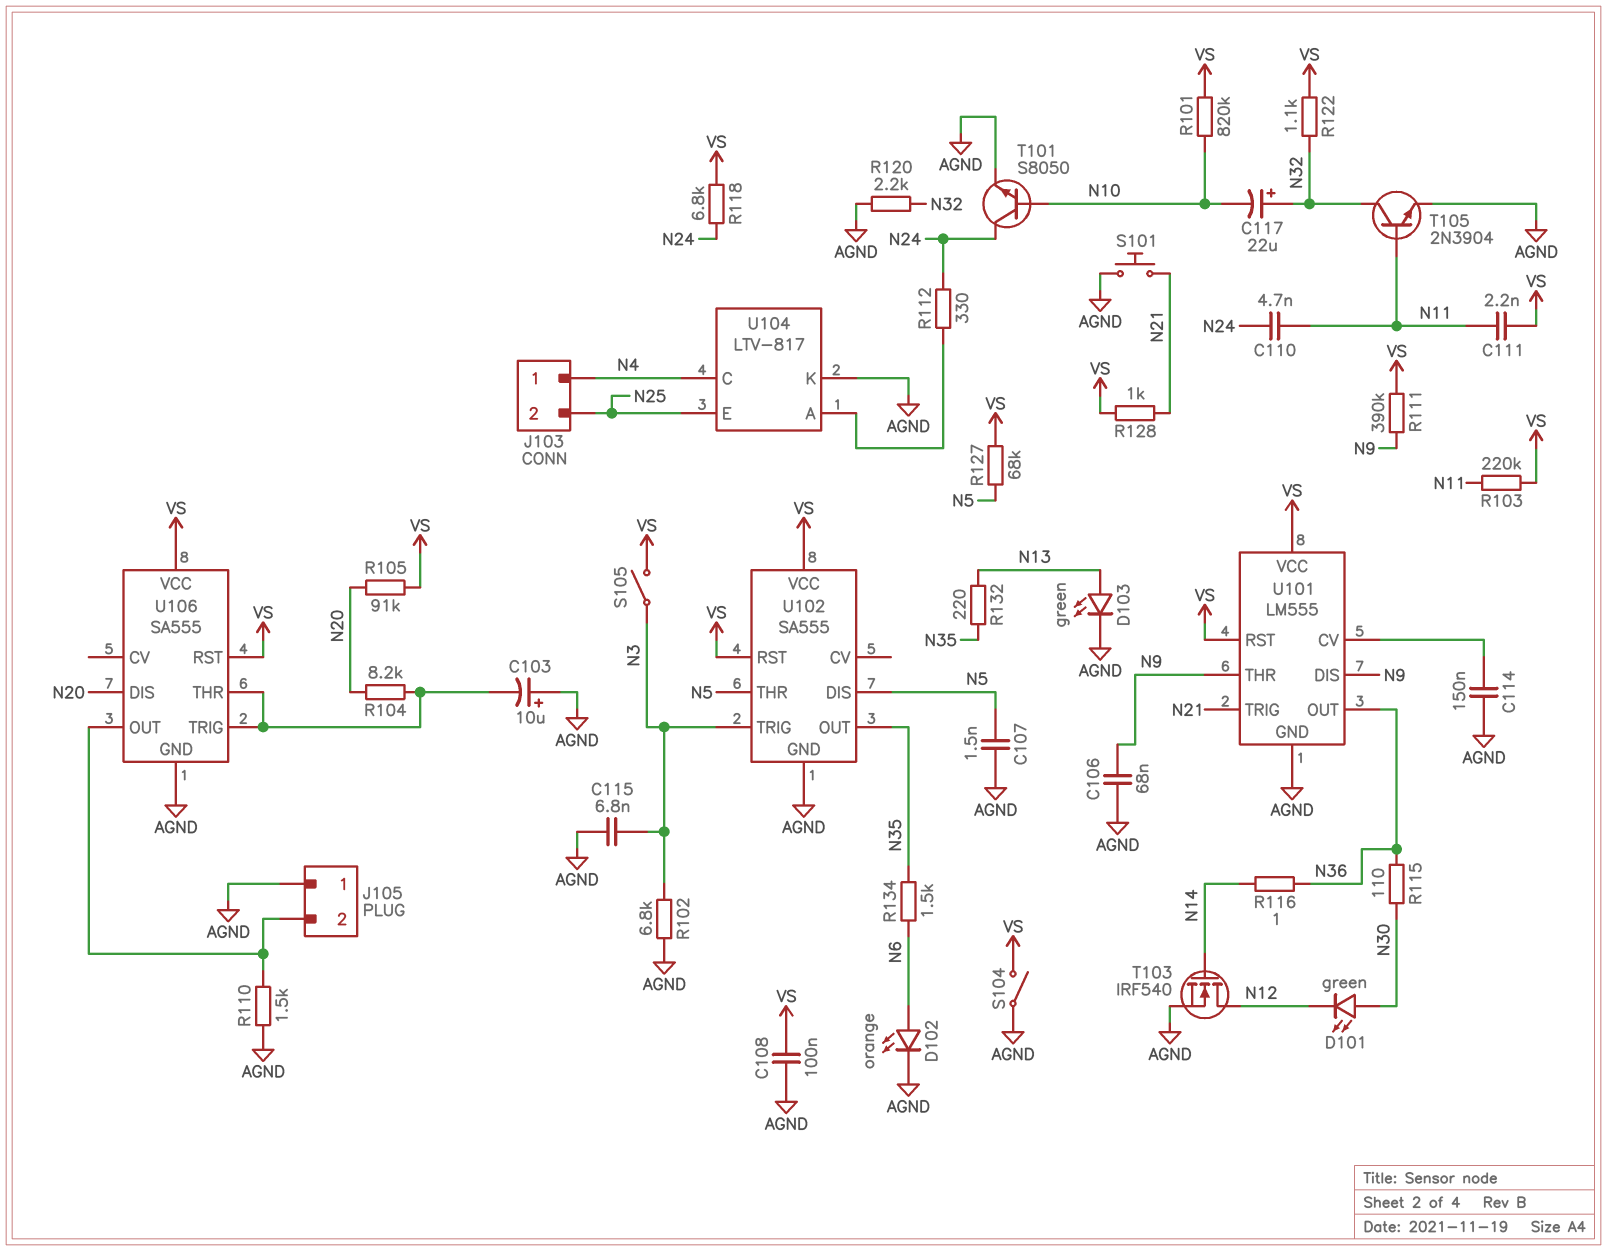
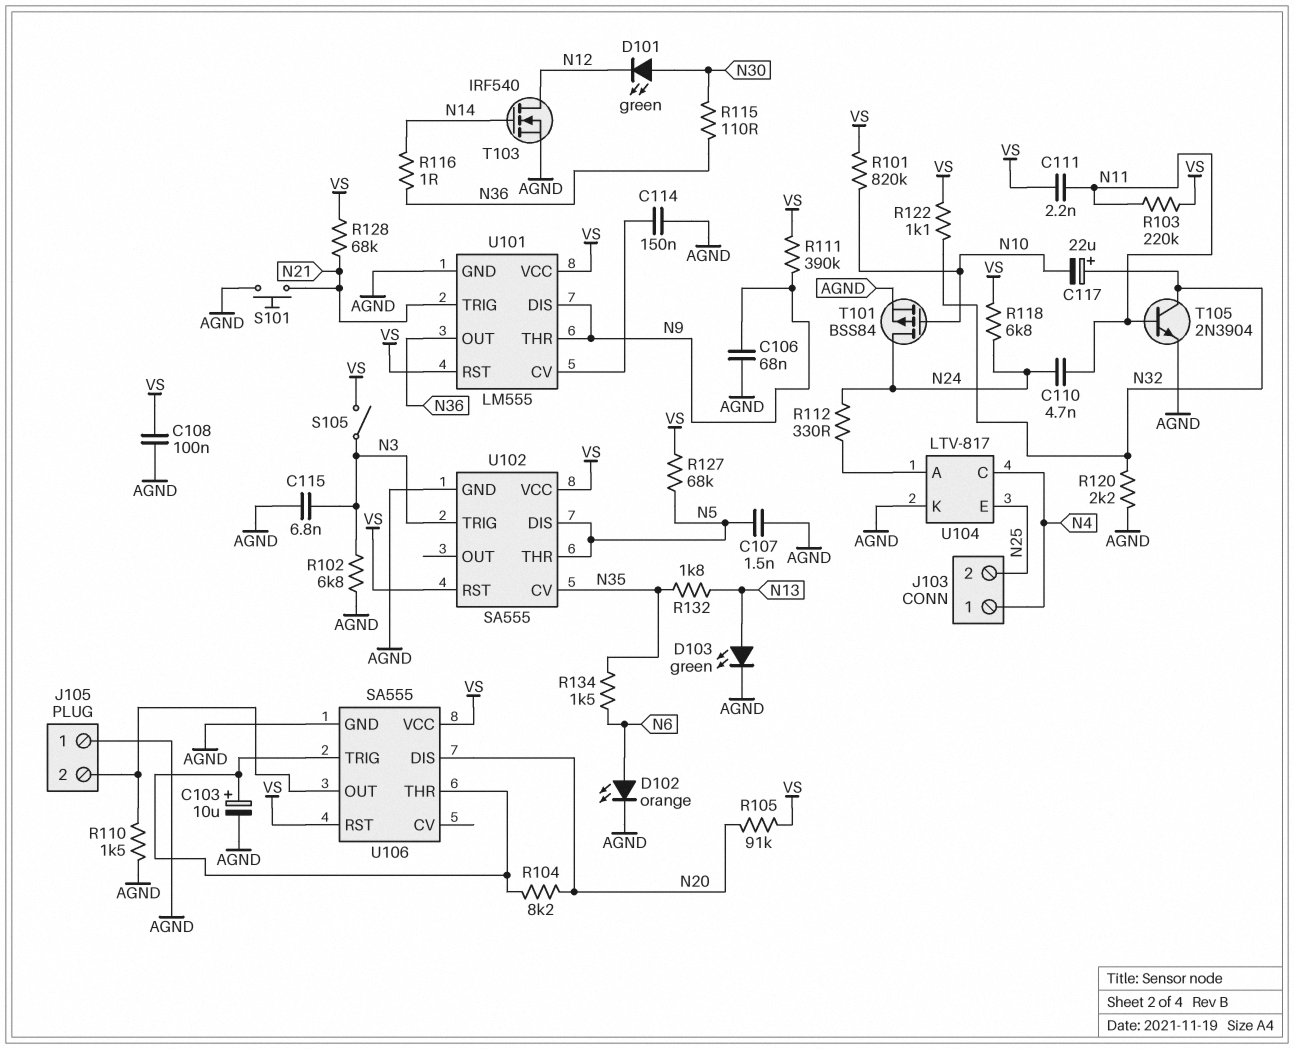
C103: 10uF (plus AGND, minus U106/THR) -> 10uF (plus U106/THR, minus AGND)
R128: 1k (N21, VS) -> 68k (N21, VS)
R132: 220 (N13, N35) -> 1.8k (N13, N35)
S104: switch (AGND, VS) -> none
T101: NPN S8050 (B N10, C N24, E AGND) -> PMOS BSS84 (G N10, D N24, S AGND)
U102 pin CV: none -> N35
U102 pin OUT: N35 -> none

